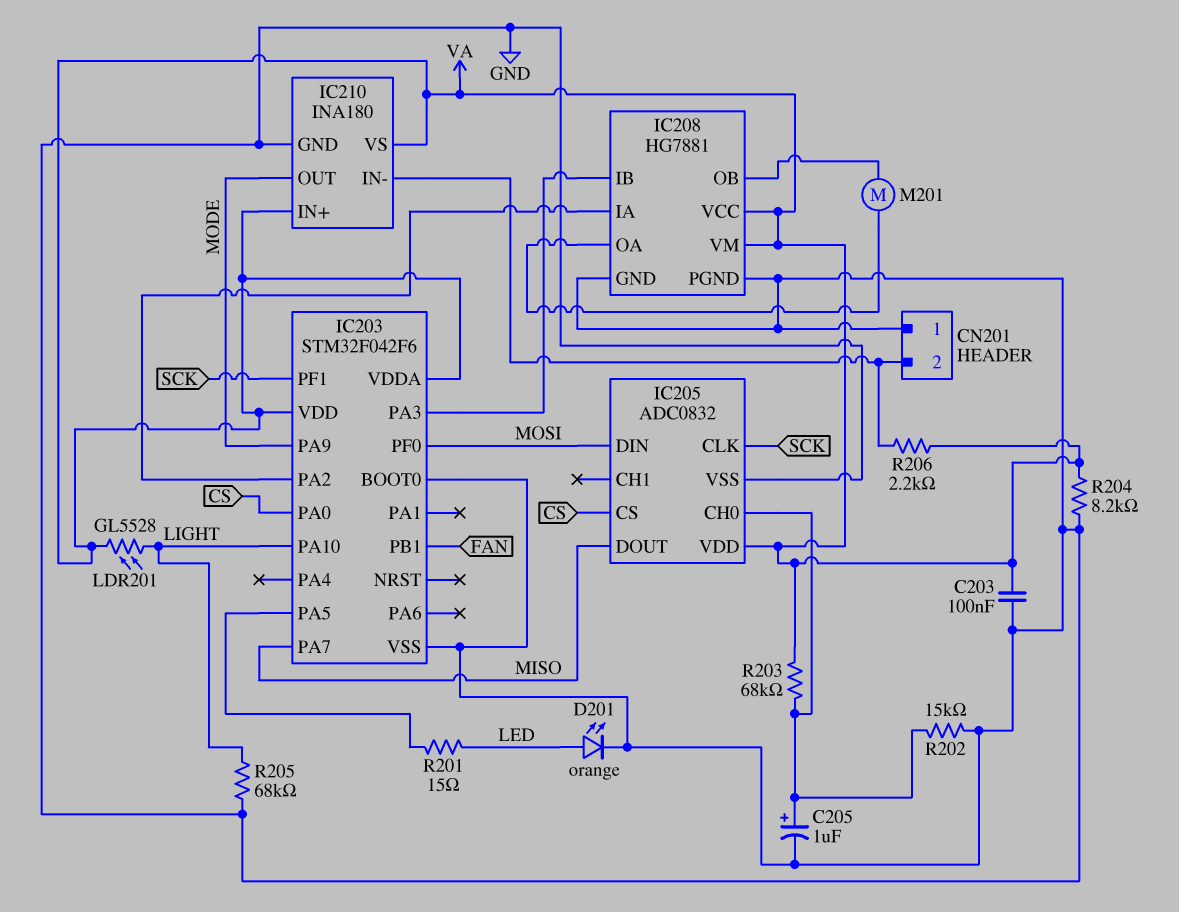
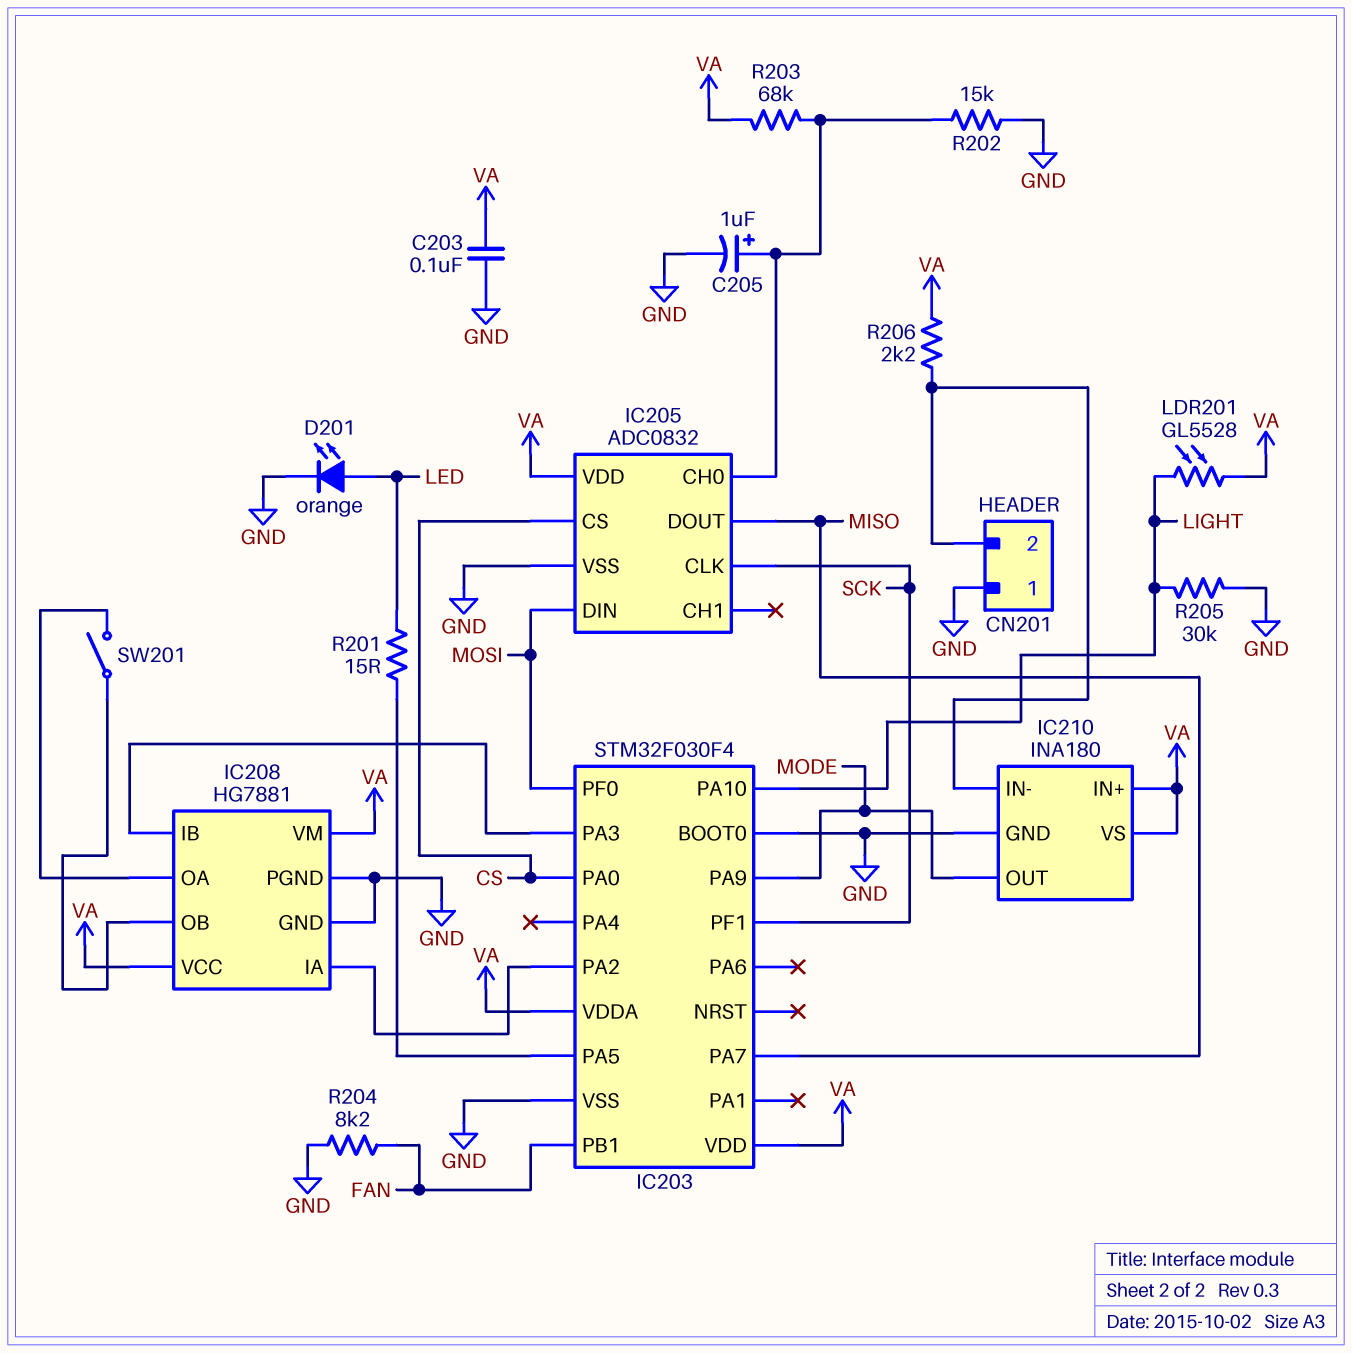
IC203: STM32F042F6 -> STM32F030F4
M201: motor (IC208/OA, IC208/OB) -> none
R204: 8.2k (GND, VA) -> 8.2k (FAN, GND)
R205: 68k (GND, LIGHT) -> 30k (GND, LIGHT)
SW201: none -> switch (IC208/OA, IC208/OB)

